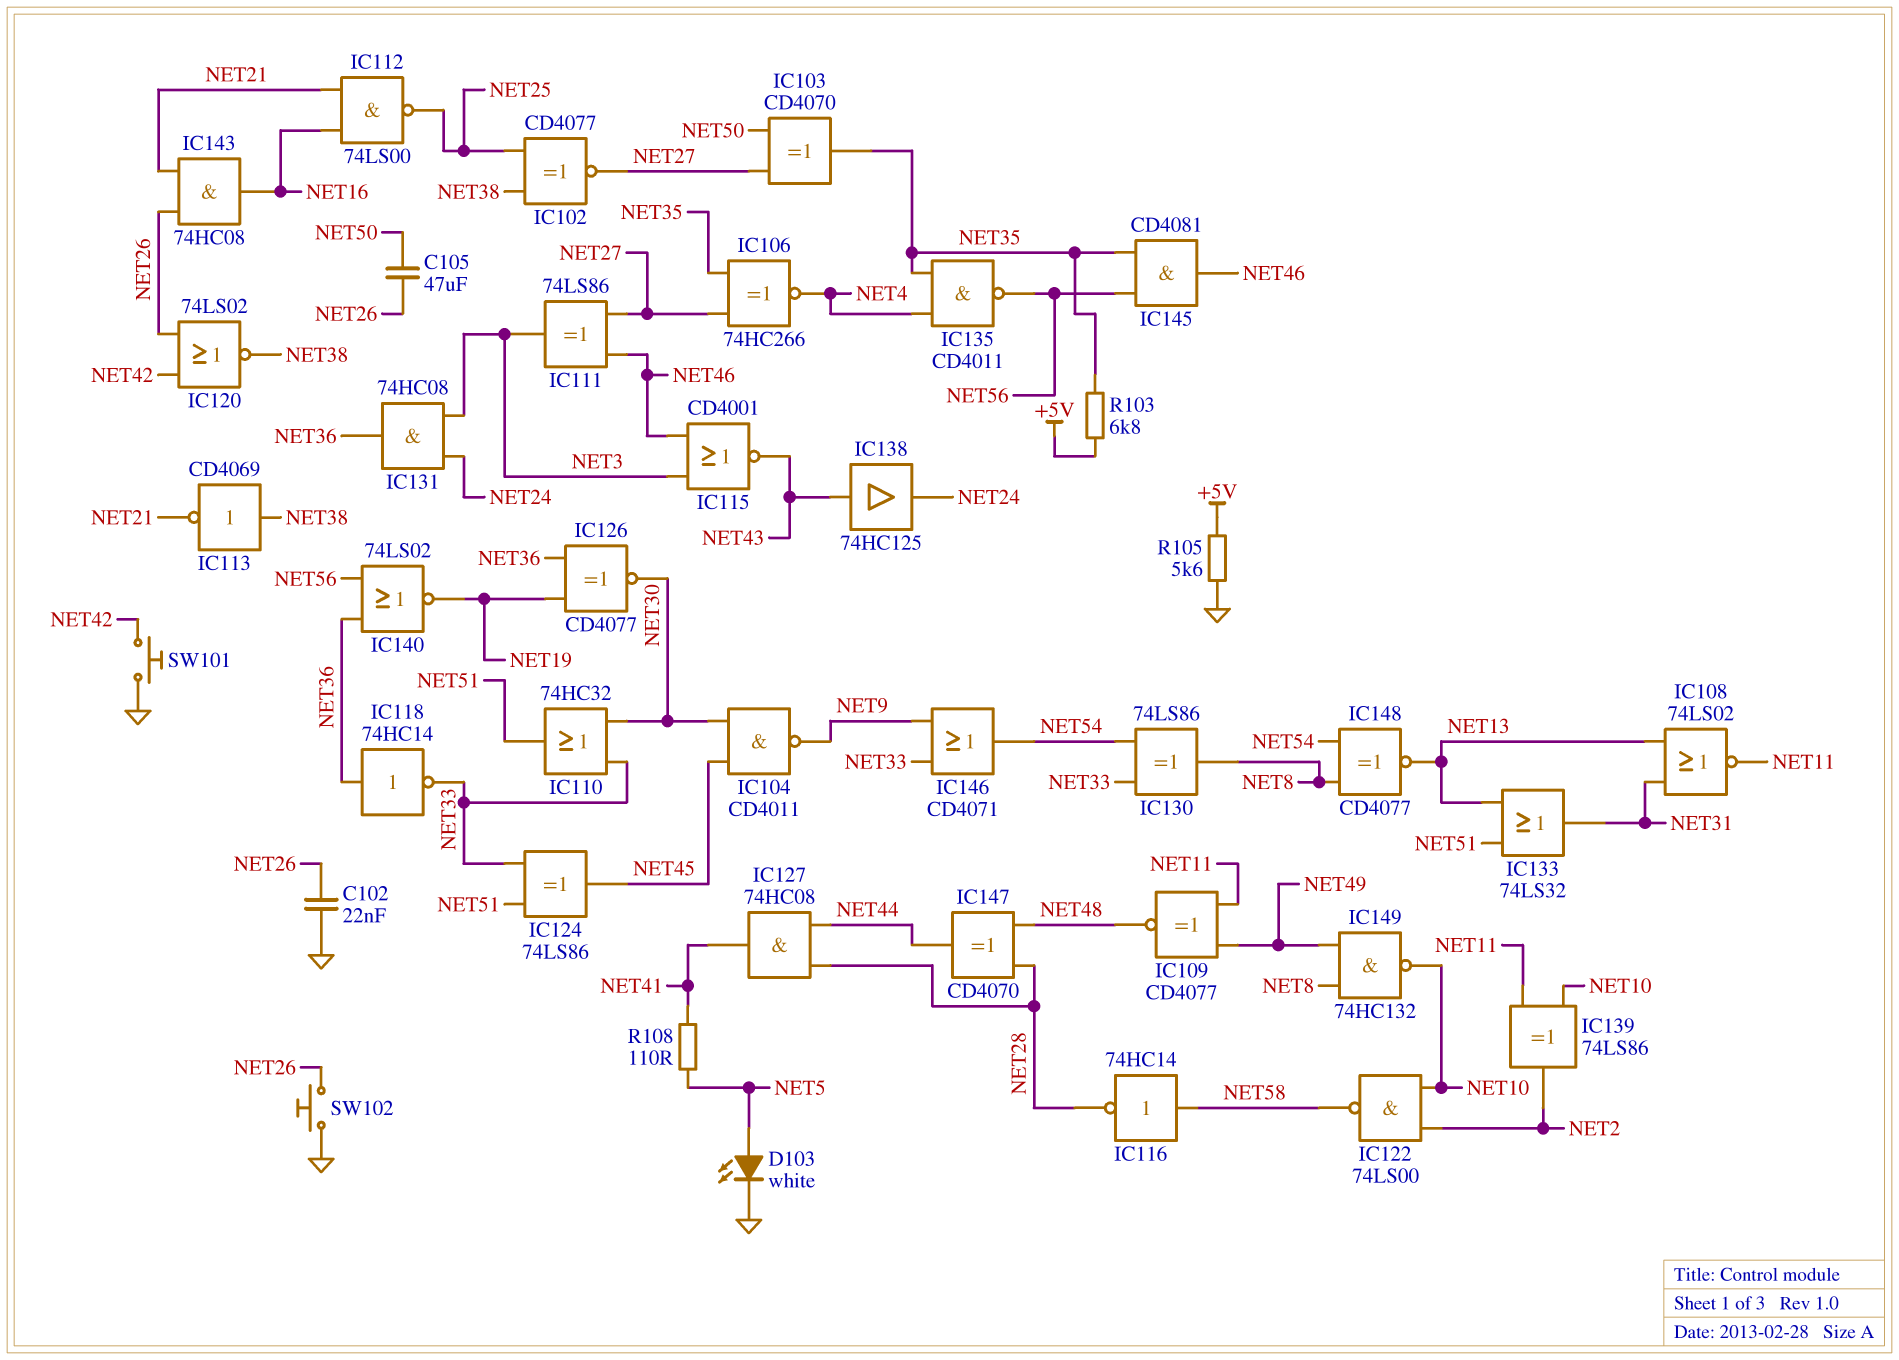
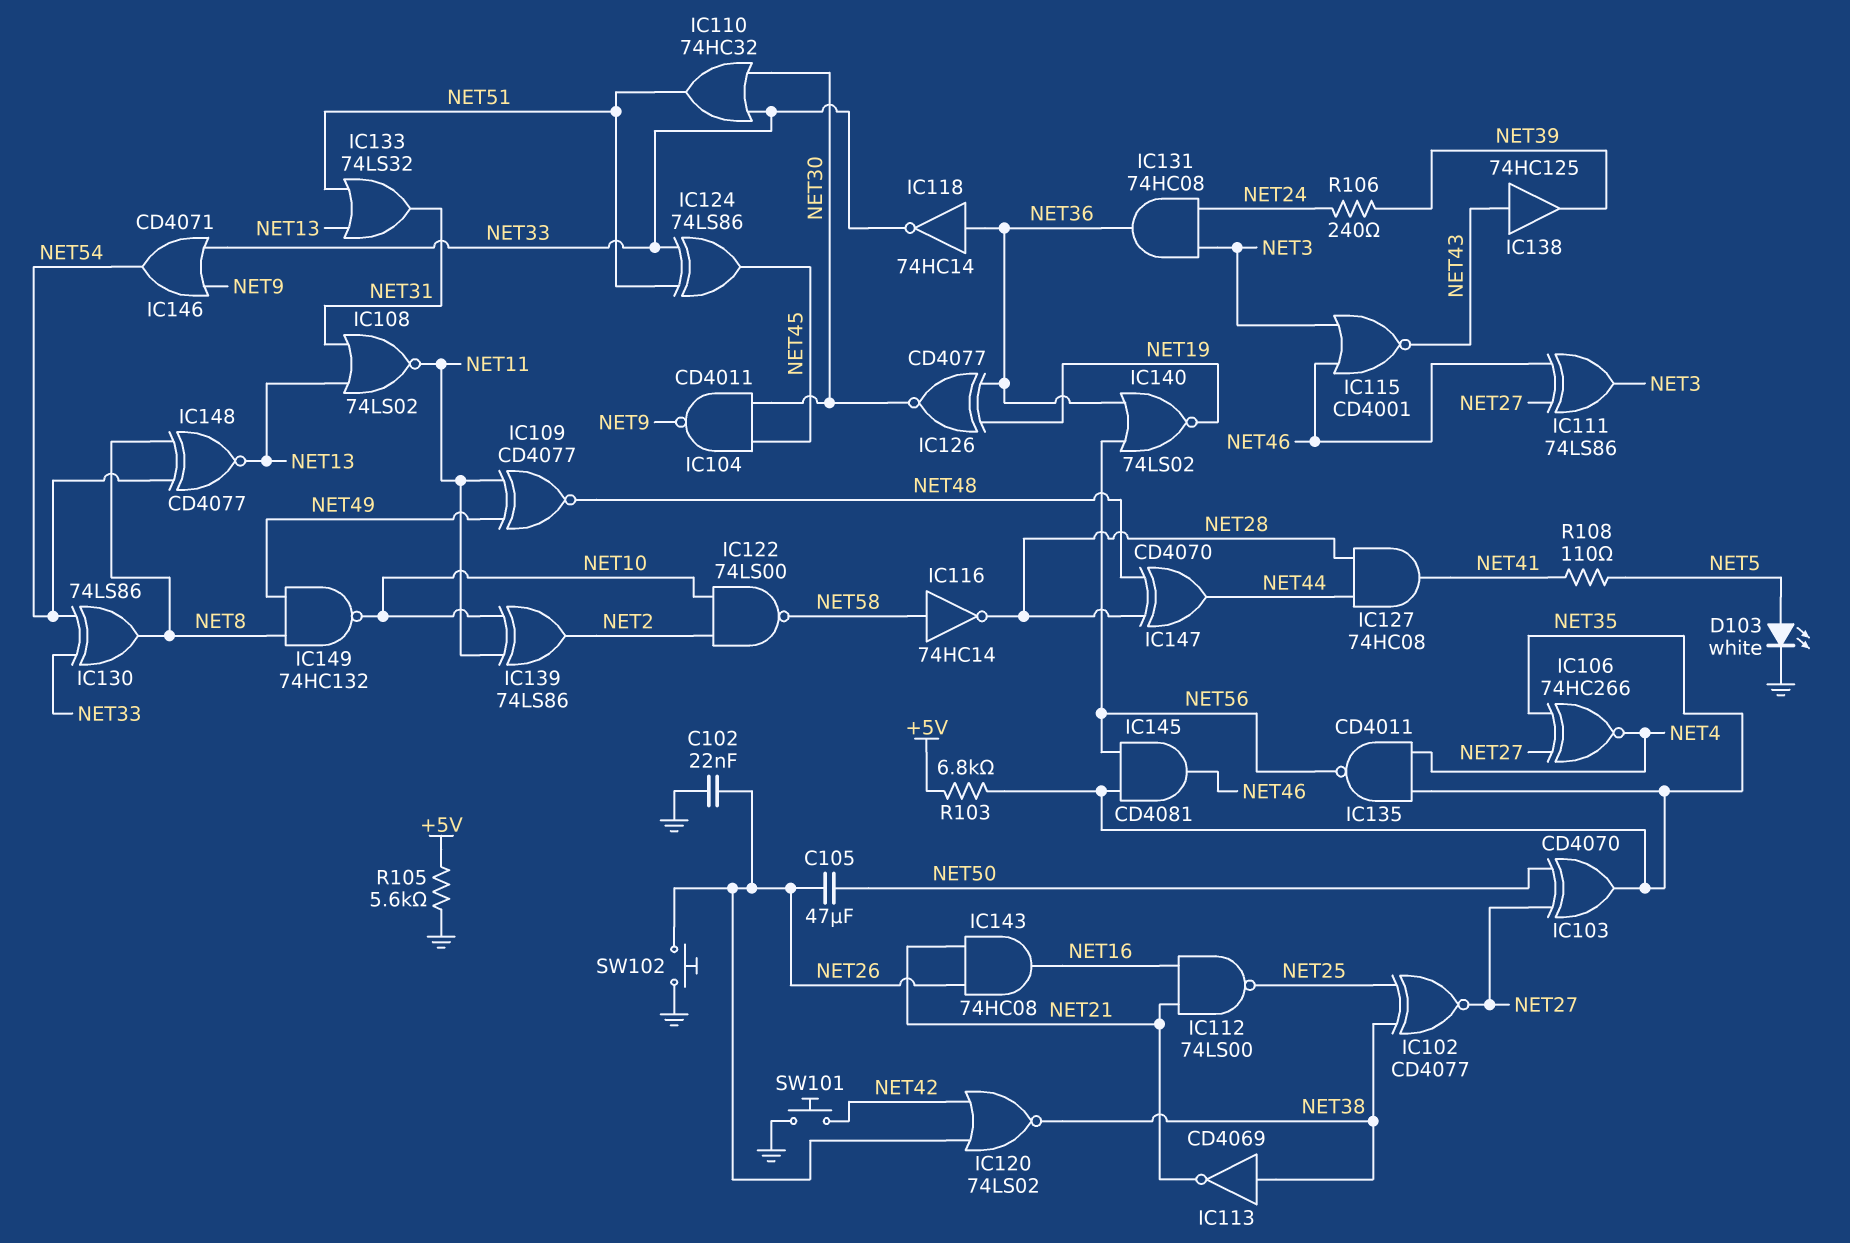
IC138: buffer 74HC125 (in NET43, out NET24) -> buffer 74HC125 (in NET43, out NET39)
R106: none -> 240 (NET24, NET39)

